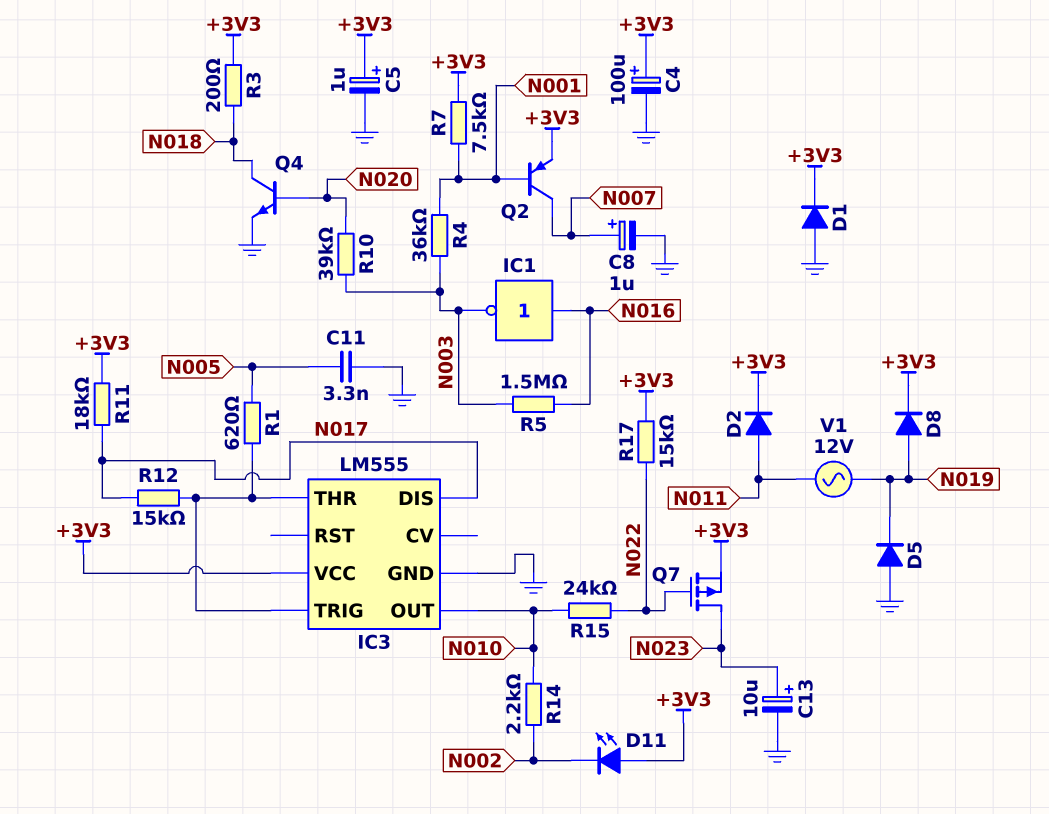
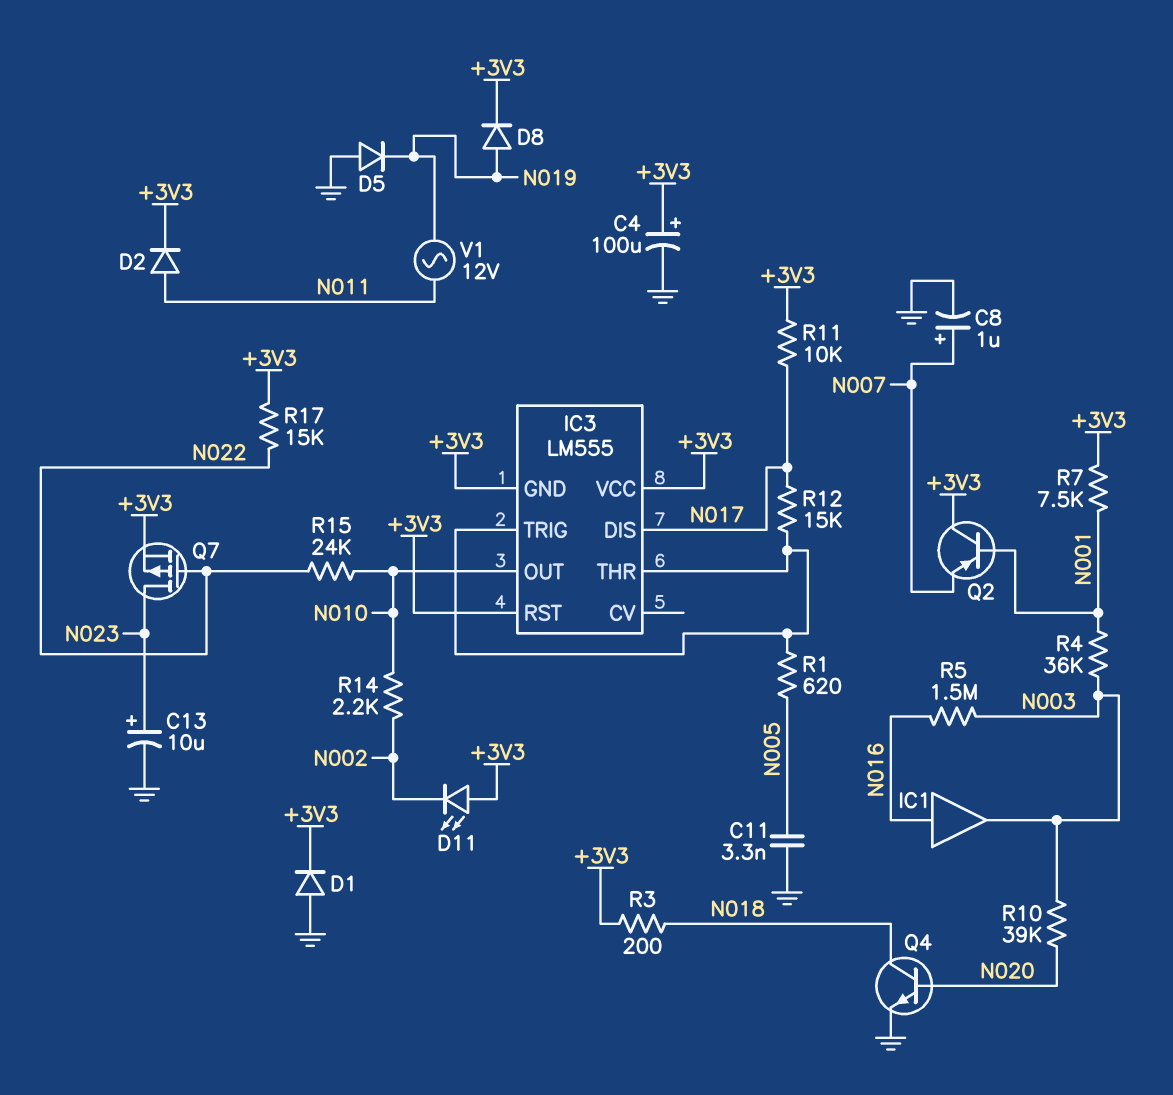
C5: 1uF (plus +3V3, minus GND) -> none
IC1: NOT (in N016, out N003) -> buffer (in N016, out N003)
IC3 pin GND: GND -> +3V3
IC3 pin RST: none -> +3V3
Q2: PNP (B N001, C N007, E +3V3) -> PNP (B N001, C +3V3, E N007)
R11: 18k (+3V3, N017) -> 10k (+3V3, N017)

